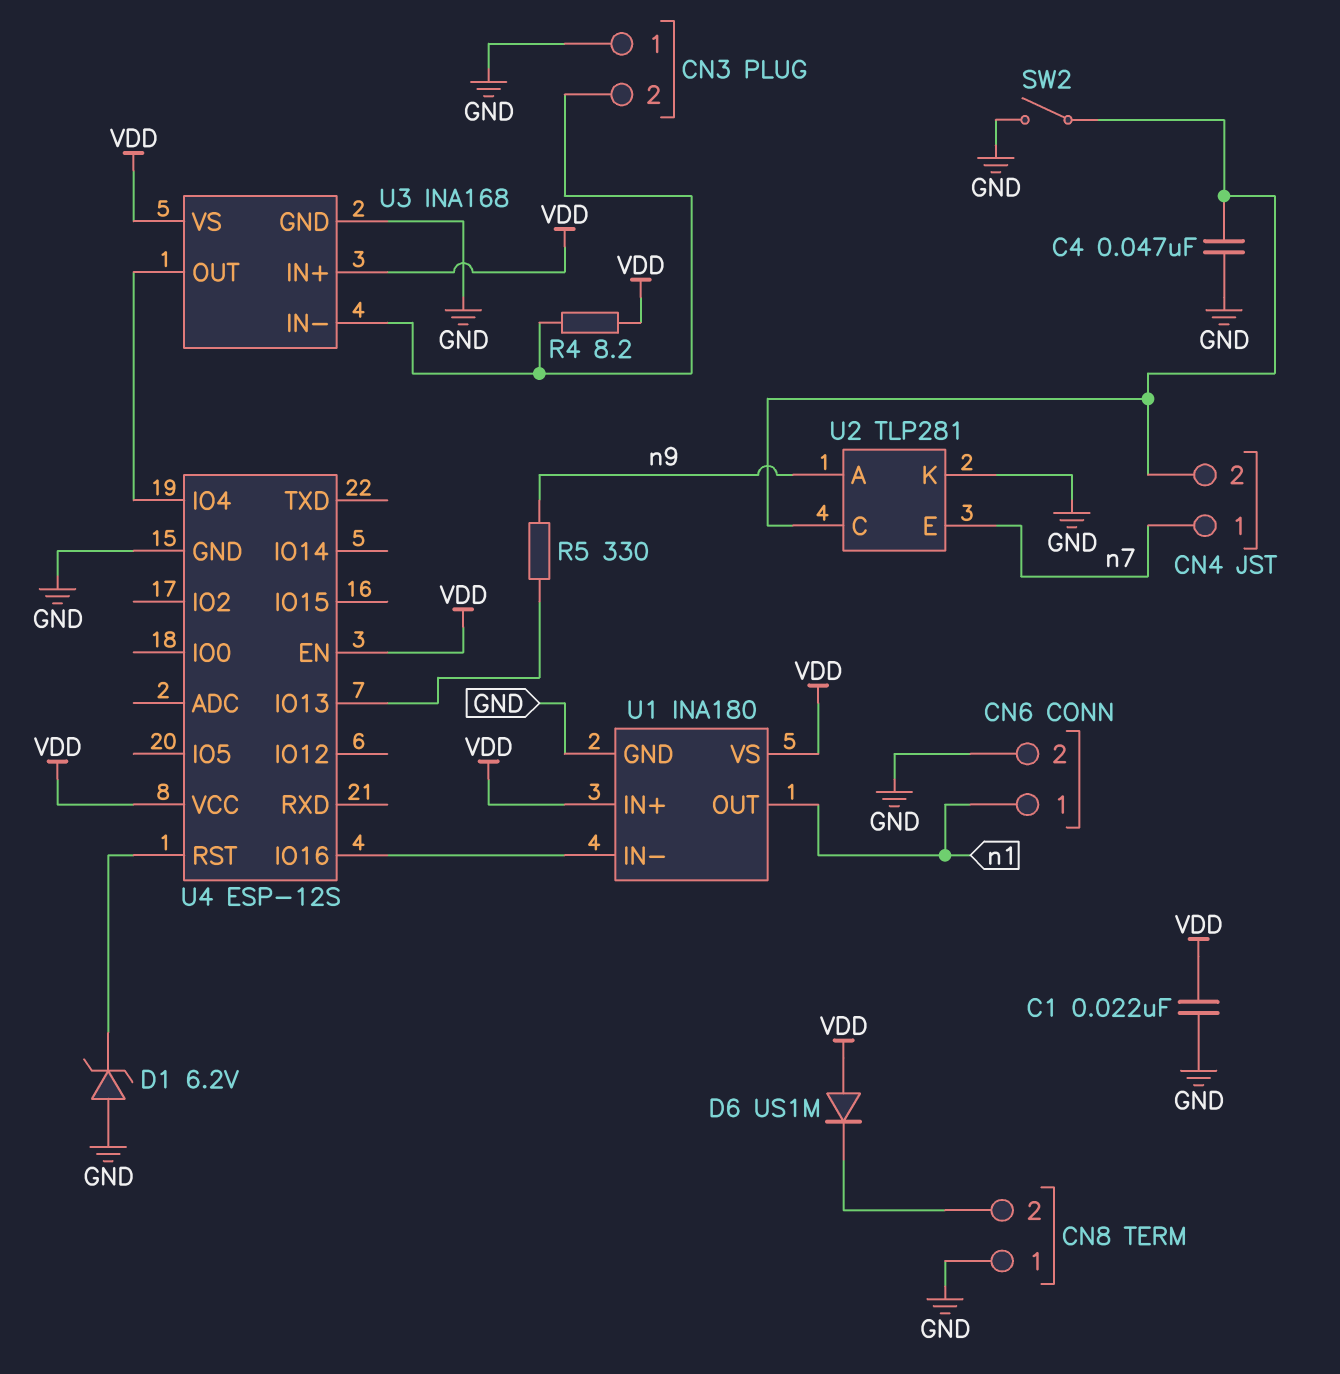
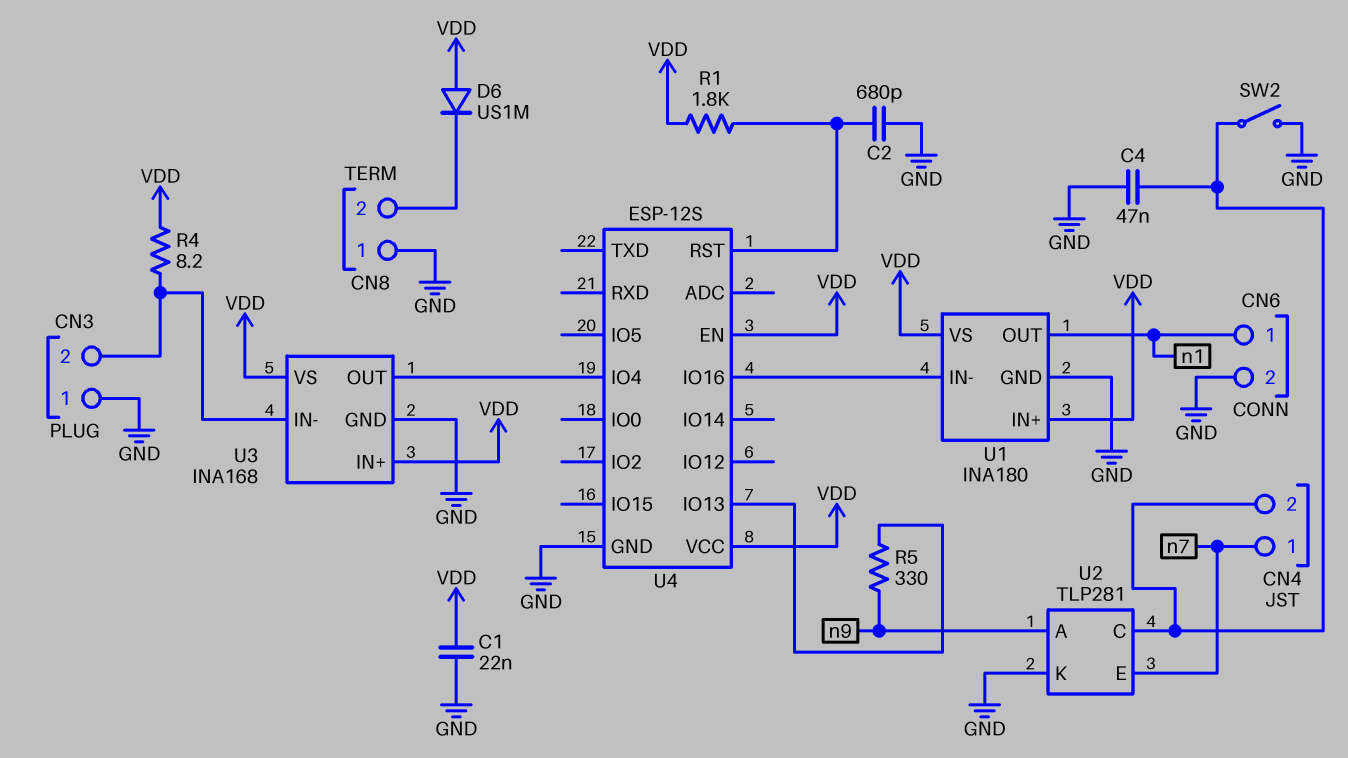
C2: none -> 680pF (GND, U4/RST)
D1: zener 6.2V (A GND, K U4/RST) -> none
R1: none -> 1.8k (U4/RST, VDD)

